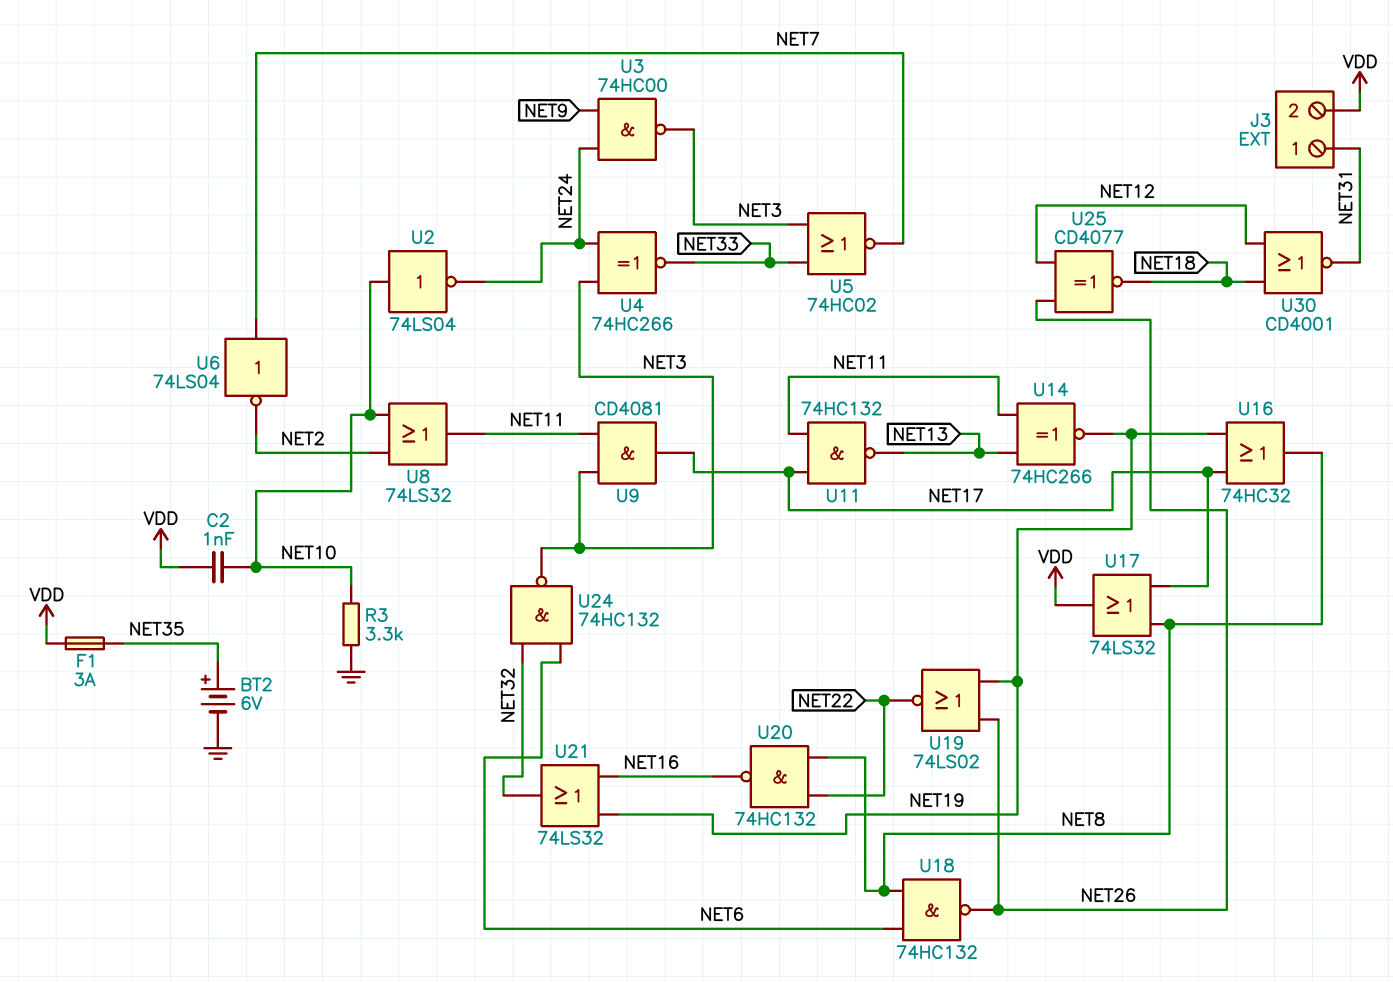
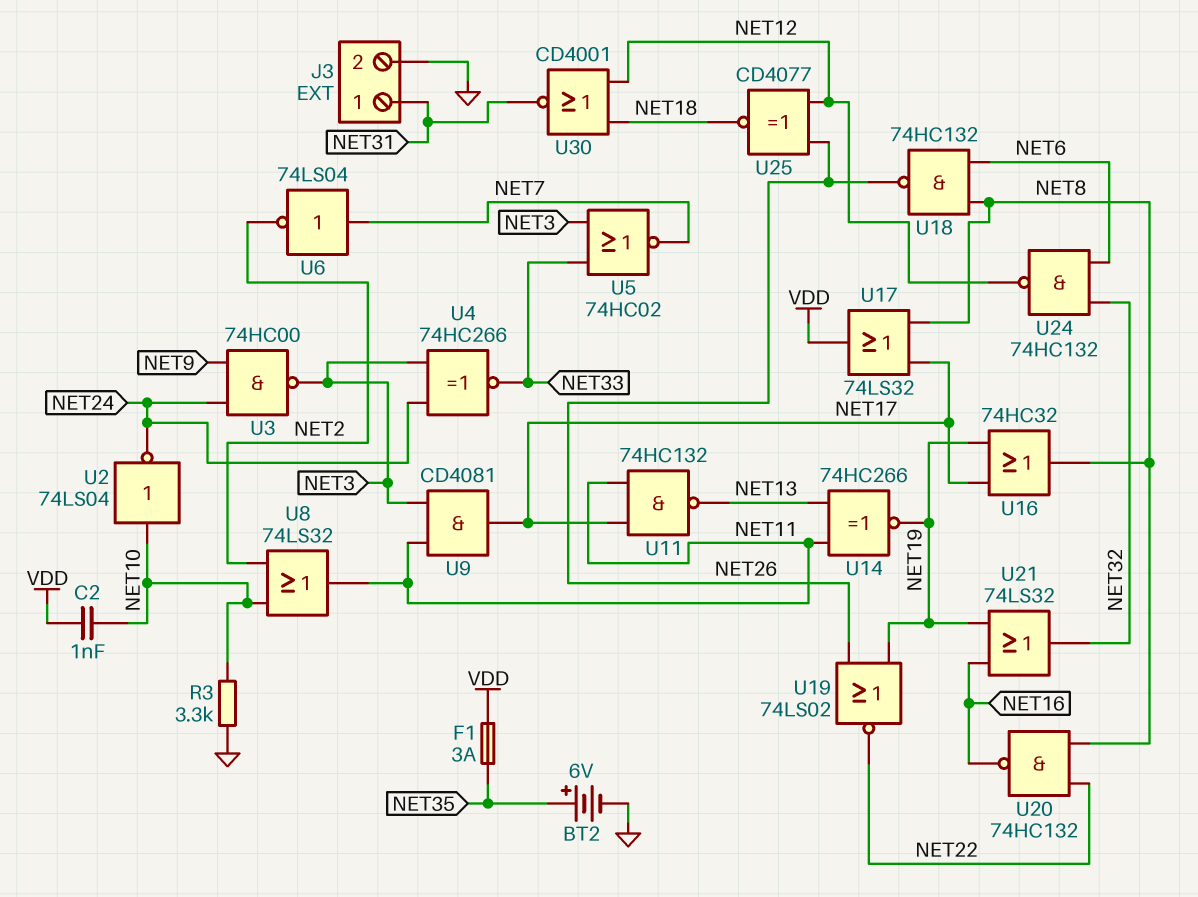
J3 pin 2: VDD -> GND
U24: NAND 74HC132 (in NET6, in NET32, out NET3) -> NAND 74HC132 (in NET6, in NET32, out NET12)

